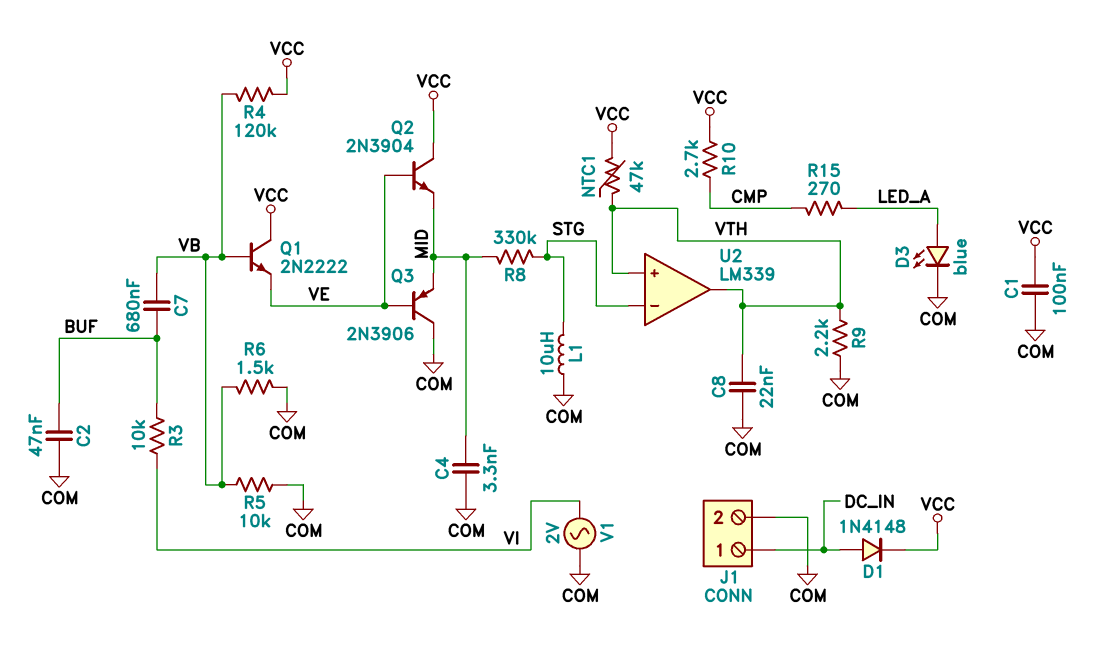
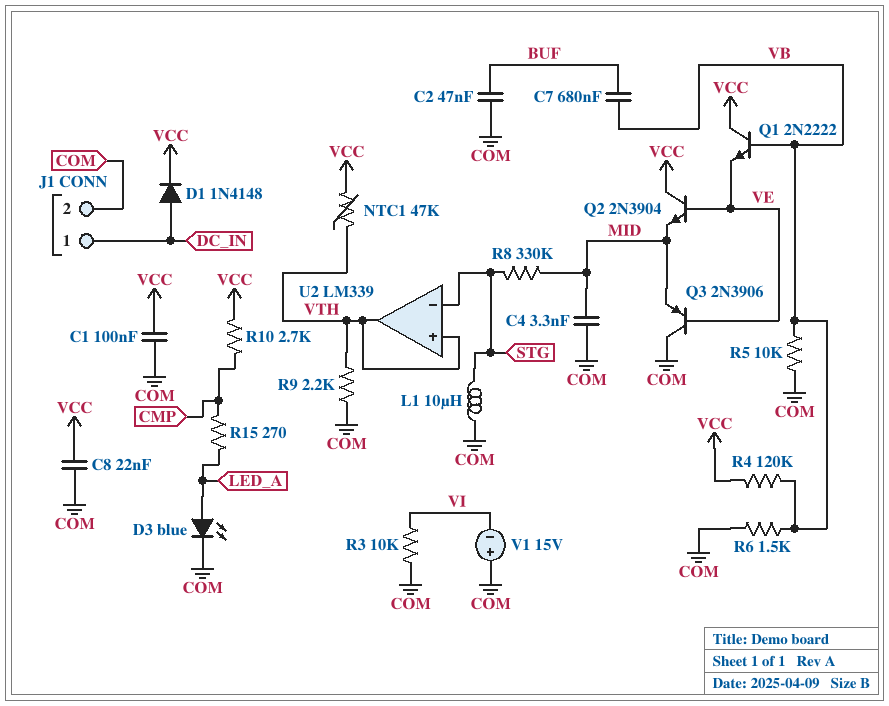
C8: 22nF (COM, VTH) -> 22nF (COM, VCC)
R3: 10k (BUF, VI) -> 10k (COM, VI)
V1: AC 2V (COM, VI) -> 15V (plus COM, minus VI)

